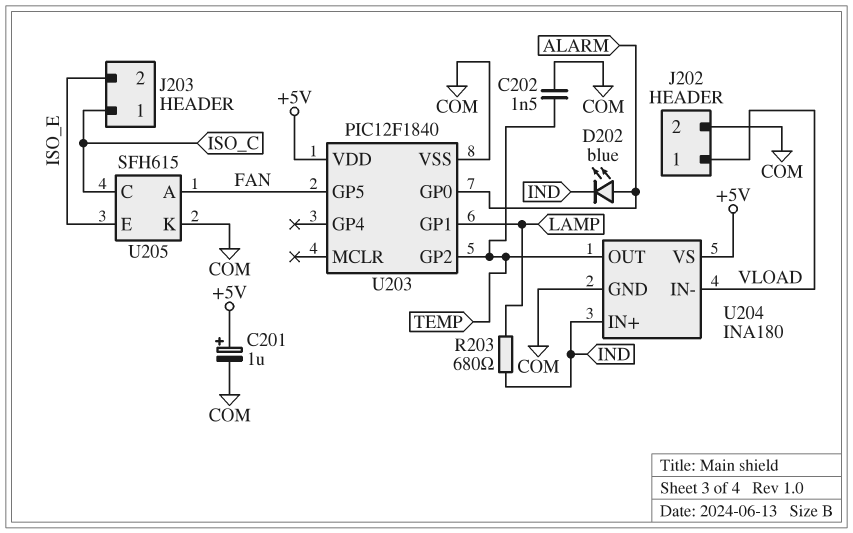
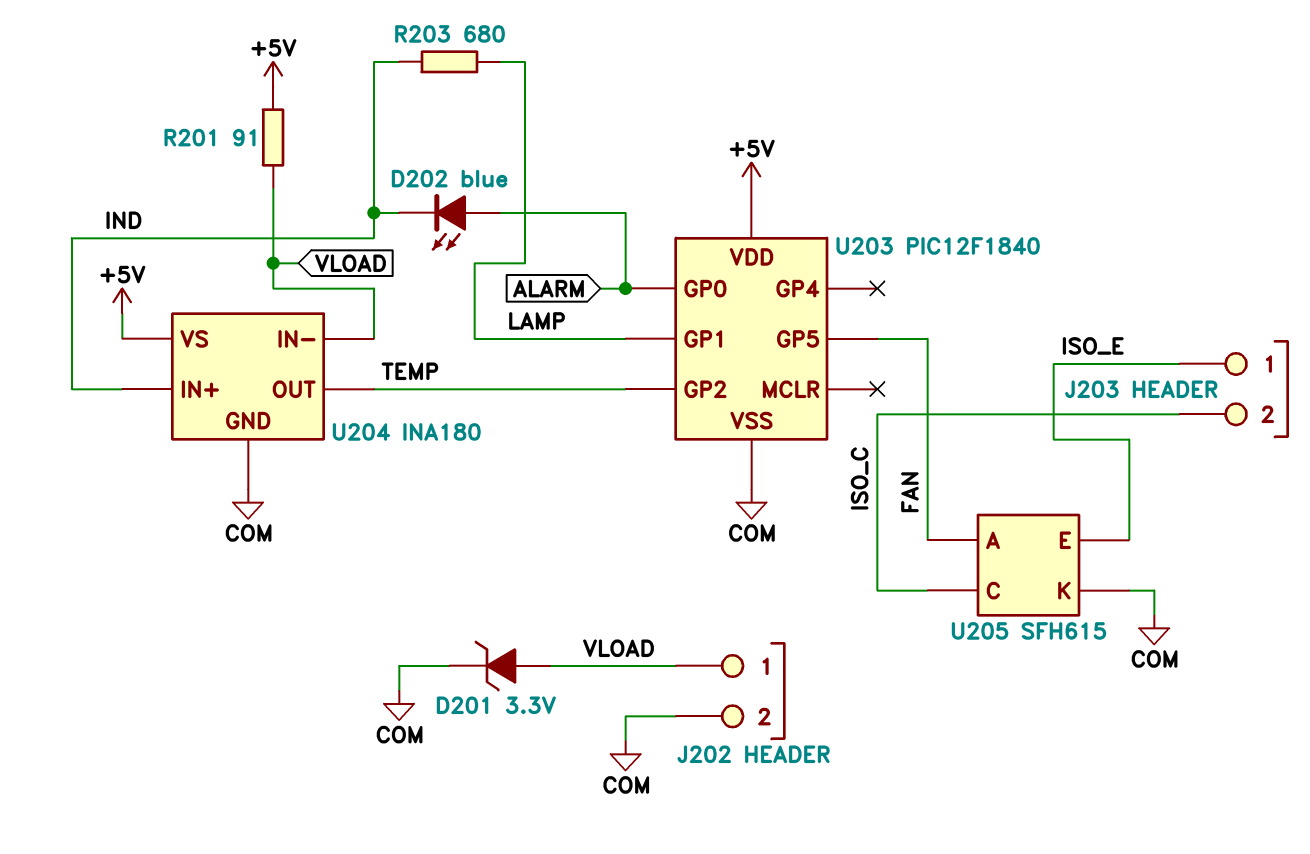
C201: 1uF (plus +5V, minus COM) -> none
C202: 1.5nF (COM, TEMP) -> none
D201: none -> zener 3.3V (A VLOAD, K COM)
J203 pin 1: ISO_C -> ISO_E
J203 pin 2: ISO_E -> ISO_C
R201: none -> 91 (+5V, VLOAD)

